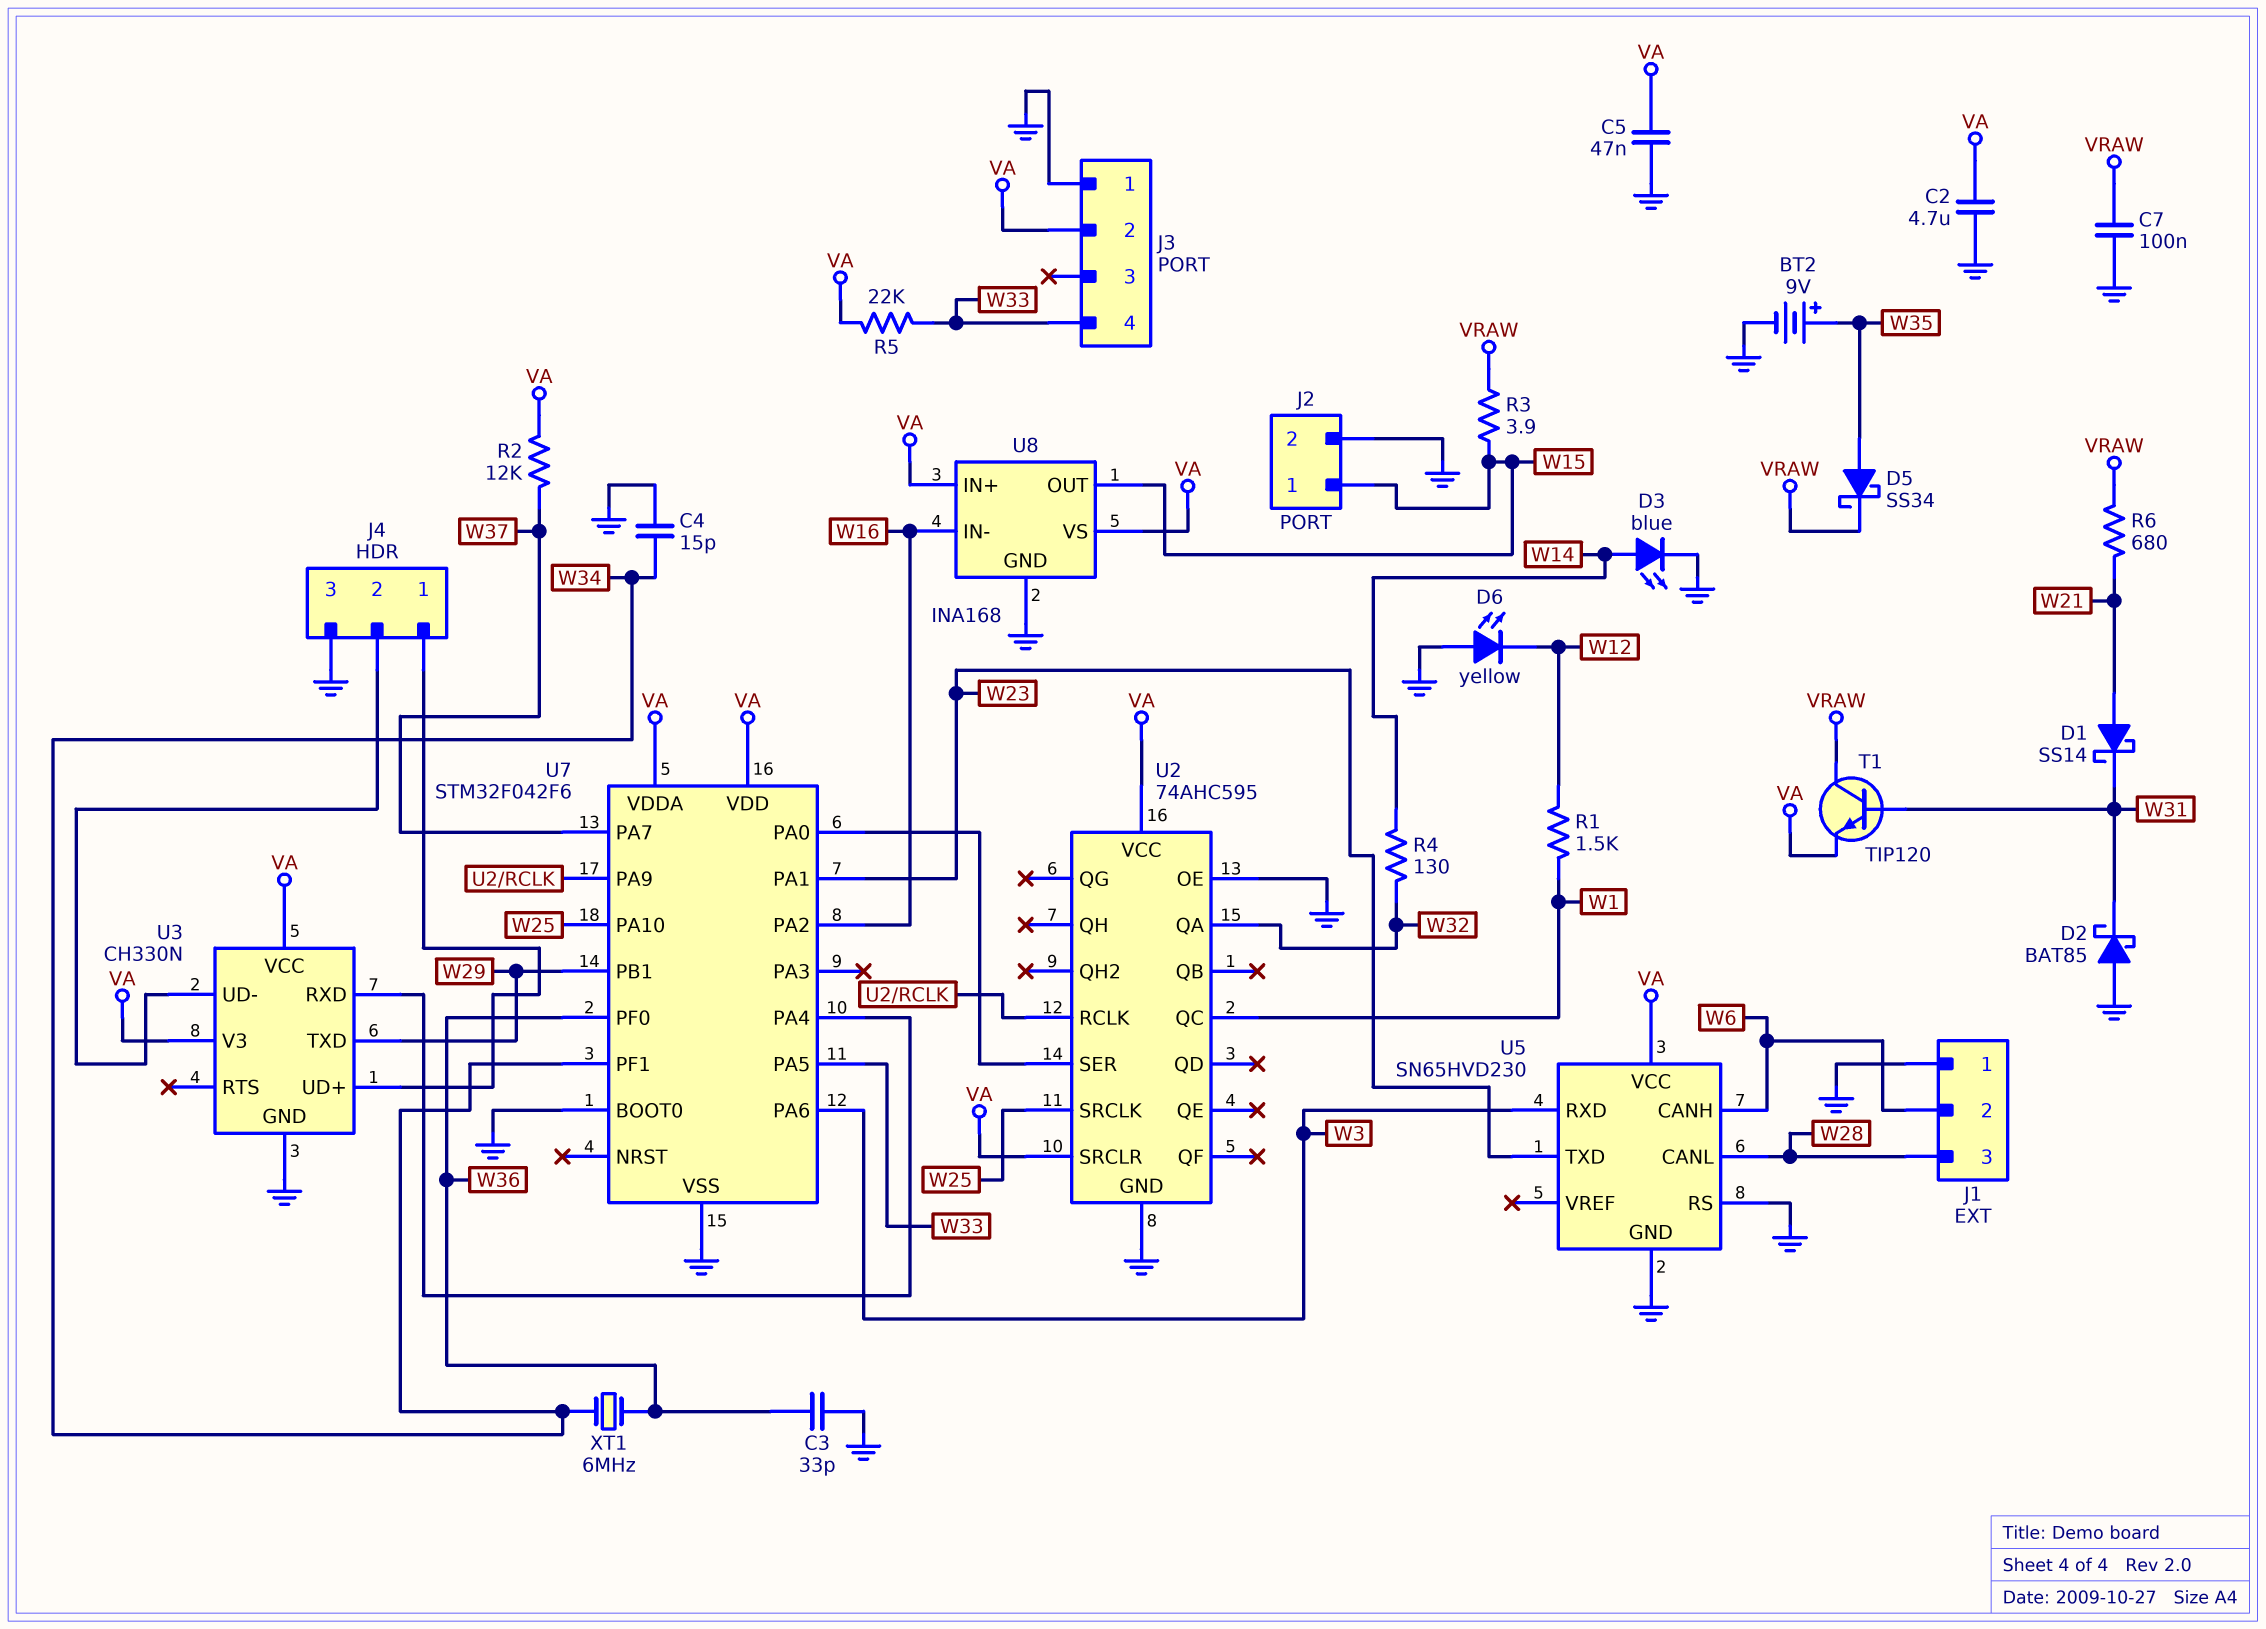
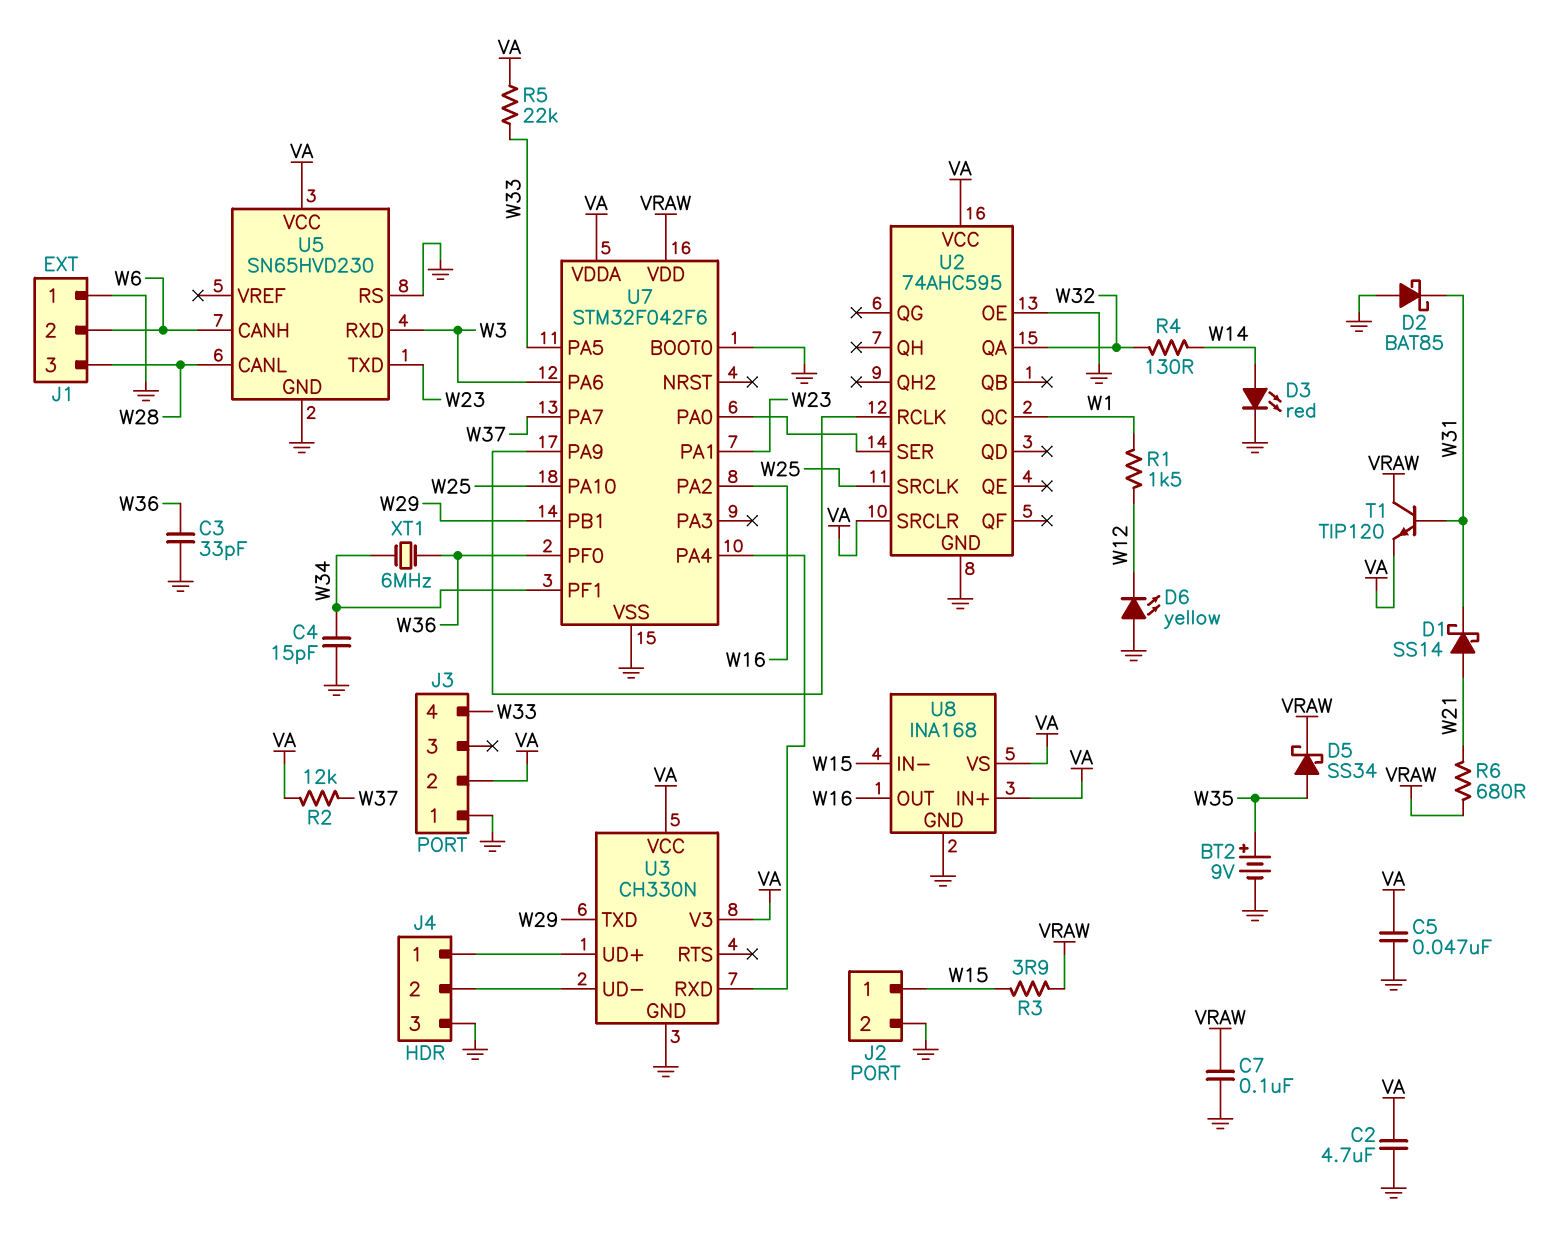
D3: LED blue (A W14, K GND) -> LED red (A W14, K GND)
U7 pin VDD: VA -> VRAW
U8 pin IN-: W16 -> W15
U8 pin OUT: W15 -> W16

